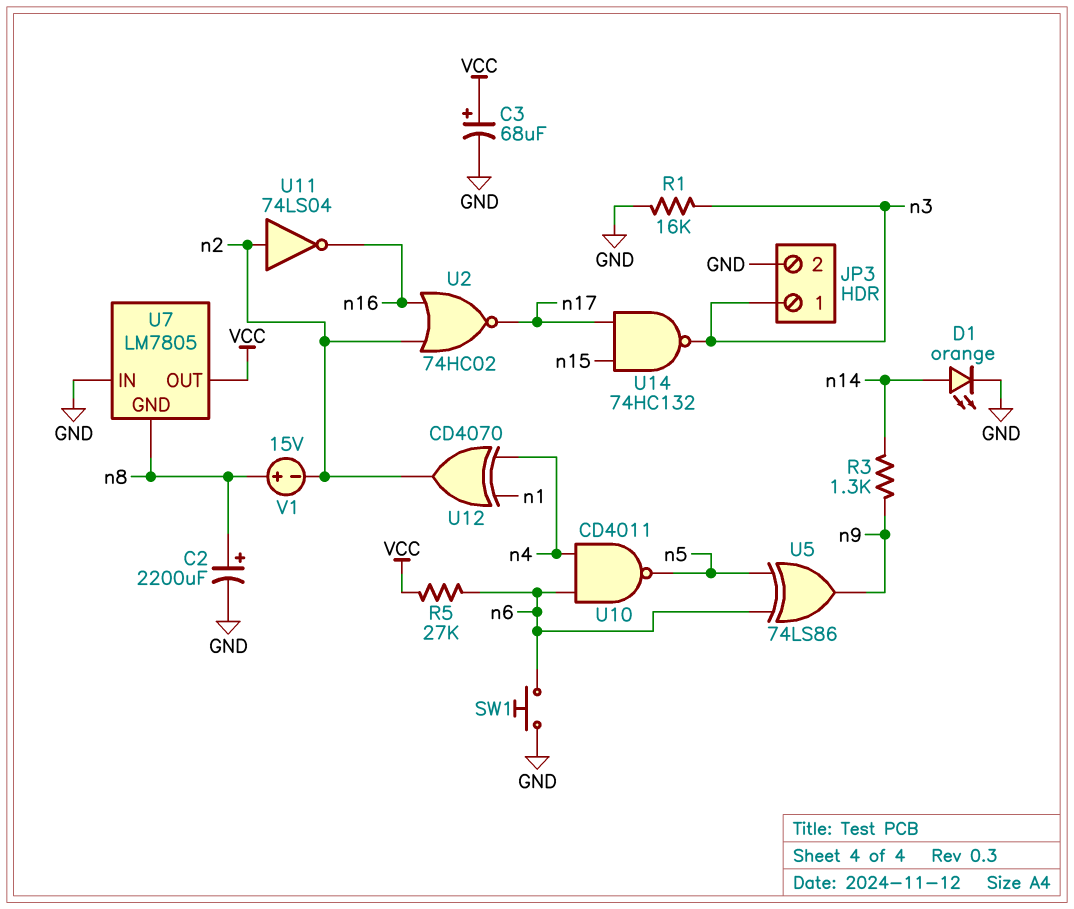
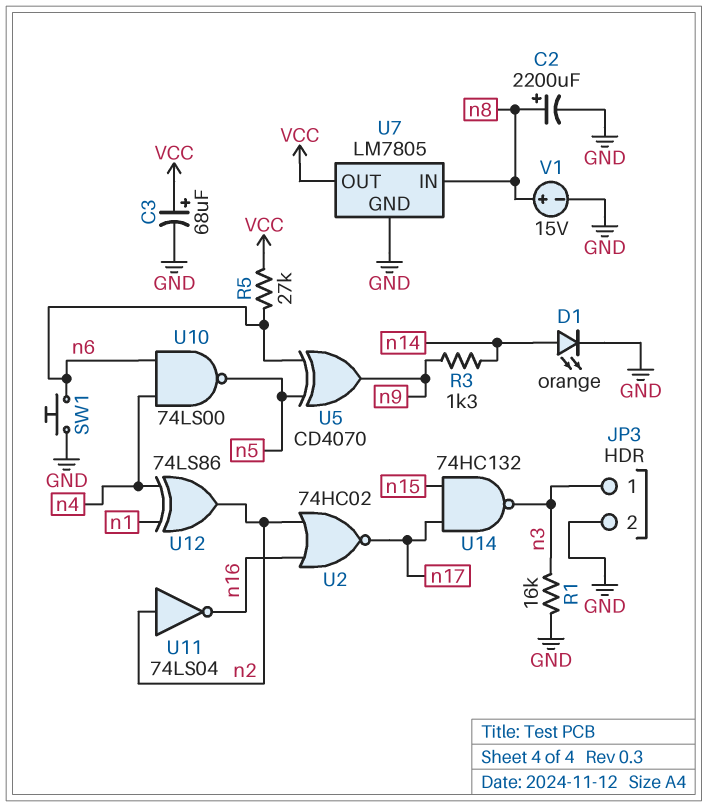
U5: XOR 74LS86 (in n5, in n6, out n9) -> XOR CD4070 (in n5, in n6, out n9)
U7 pin GND: n8 -> GND
U7 pin IN: GND -> n8
U10: NAND CD4011 (in n4, in n6, out n5) -> NAND 74LS00 (in n4, in n6, out n5)
U12: XOR CD4070 (in n1, in n4, out n2) -> XOR 74LS86 (in n1, in n4, out n2)
V1: 15V (plus n8, minus n2) -> 15V (plus n8, minus GND)

